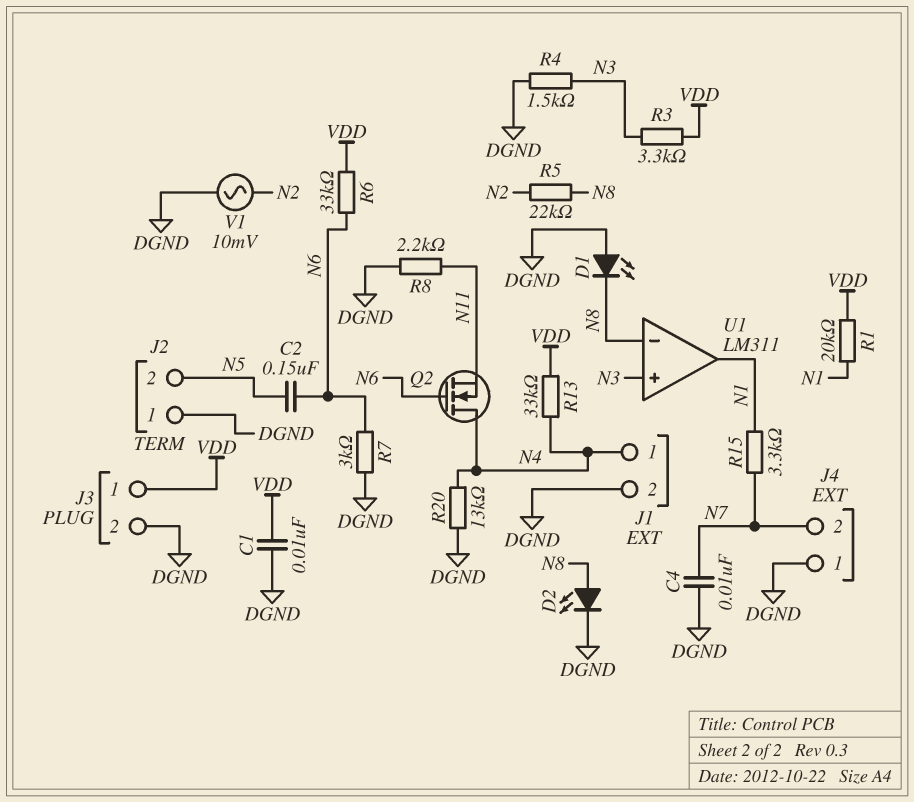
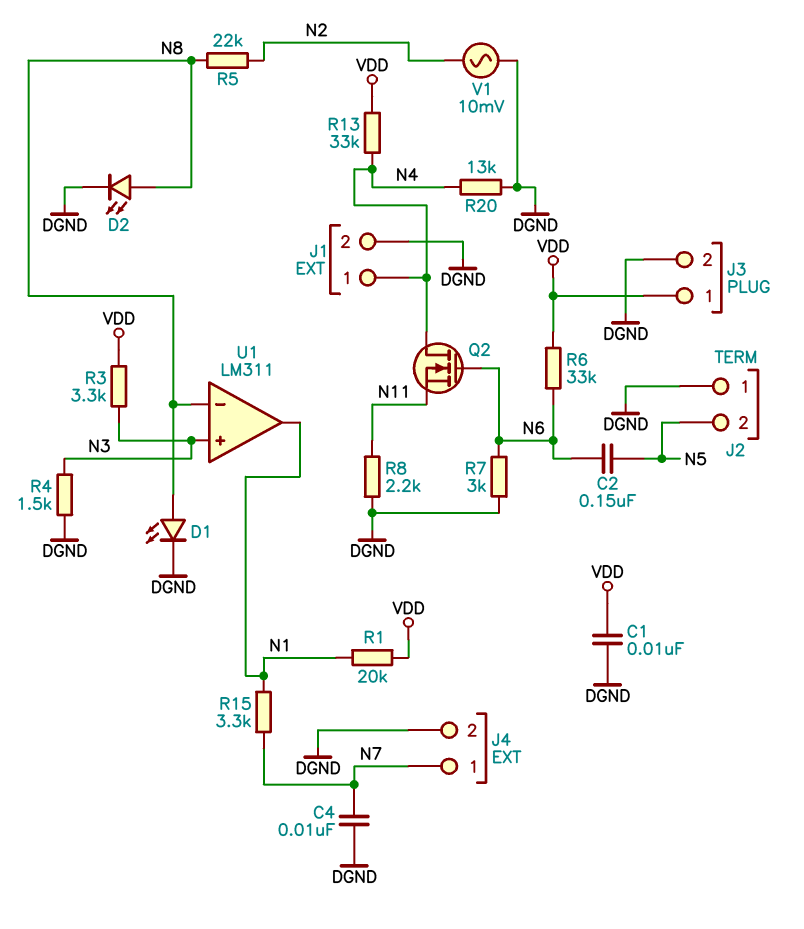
D1: LED (A DGND, K N8) -> LED (A N8, K DGND)
J4 pin 1: DGND -> N7
J4 pin 2: N7 -> DGND

